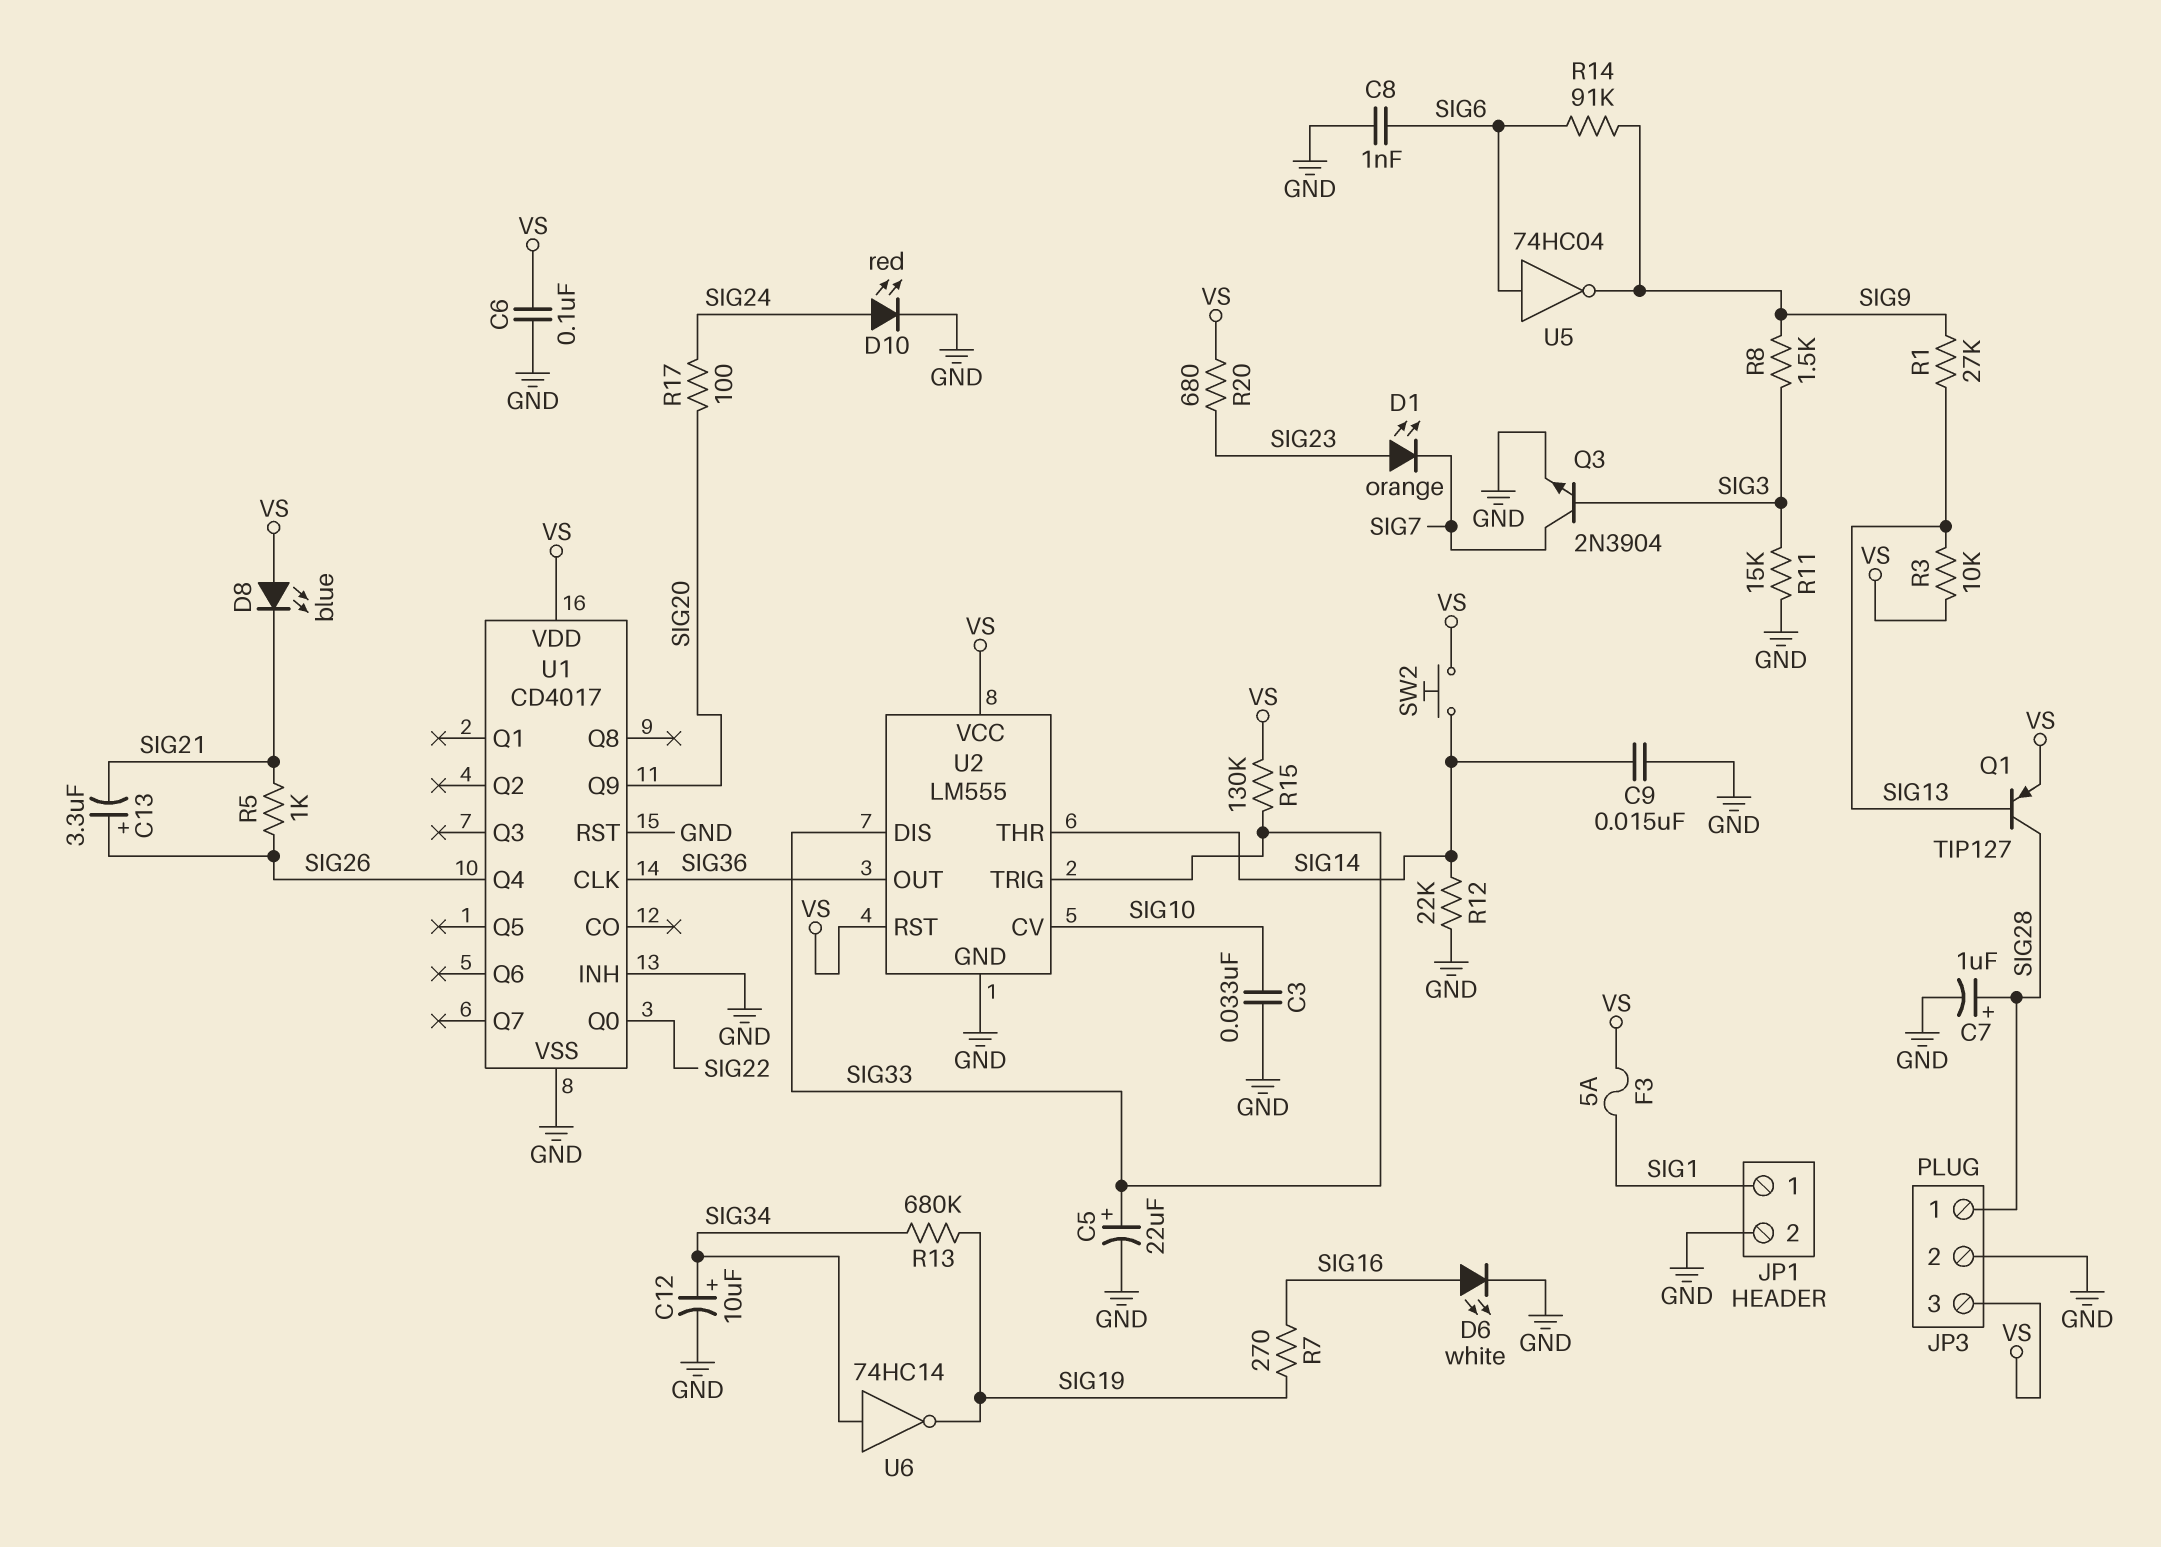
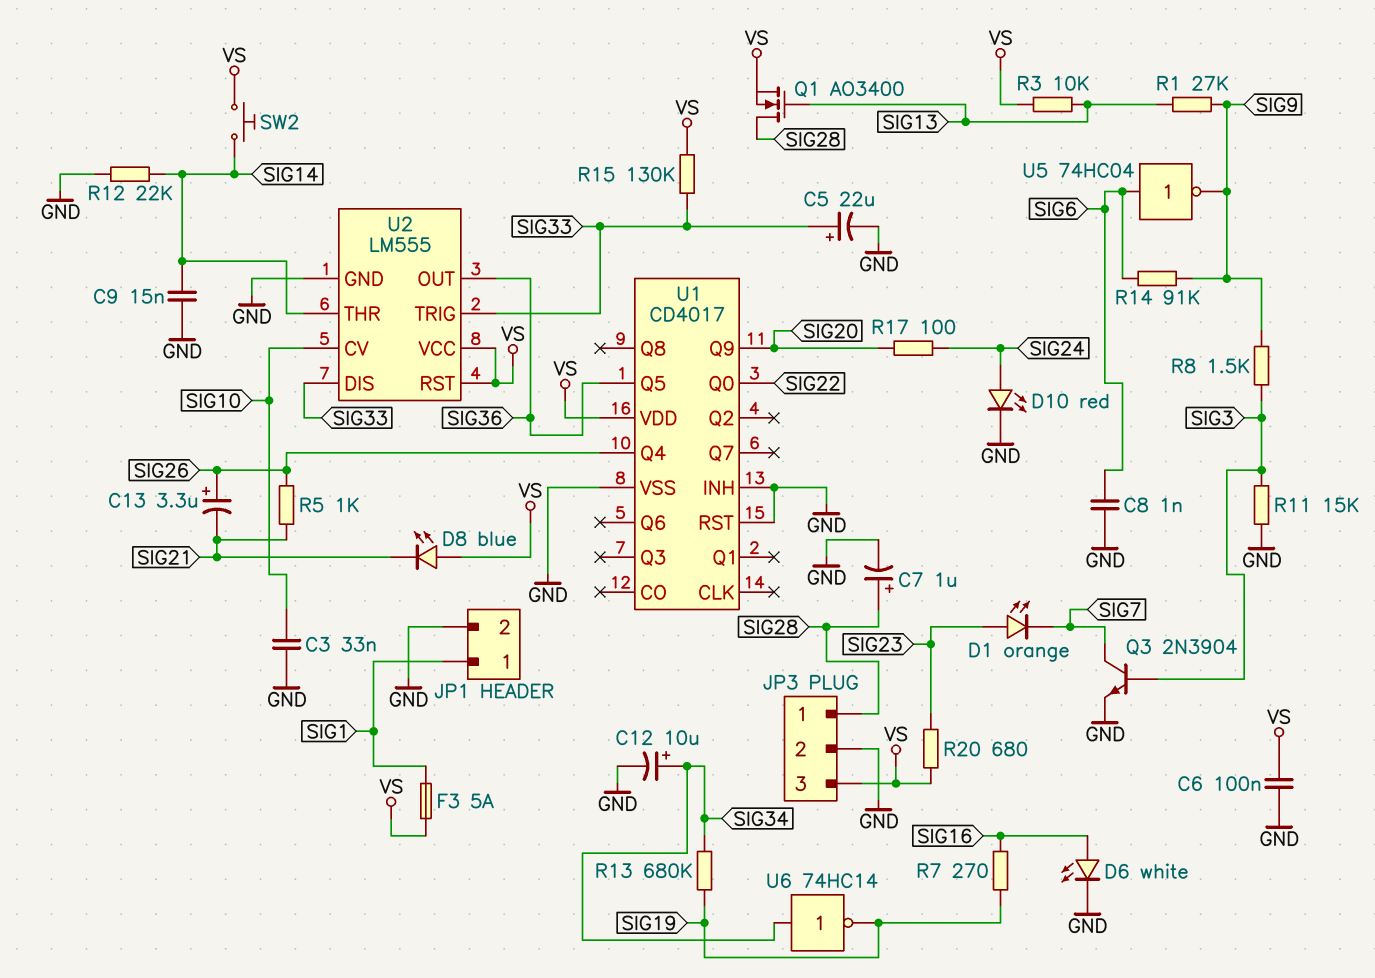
Q1: PNP TIP127 (B SIG13, C SIG28, E VS) -> NMOS AO3400 (G SIG13, D SIG28, S VS)
U1 pin CLK: SIG36 -> none
U1 pin Q5: none -> SIG36

